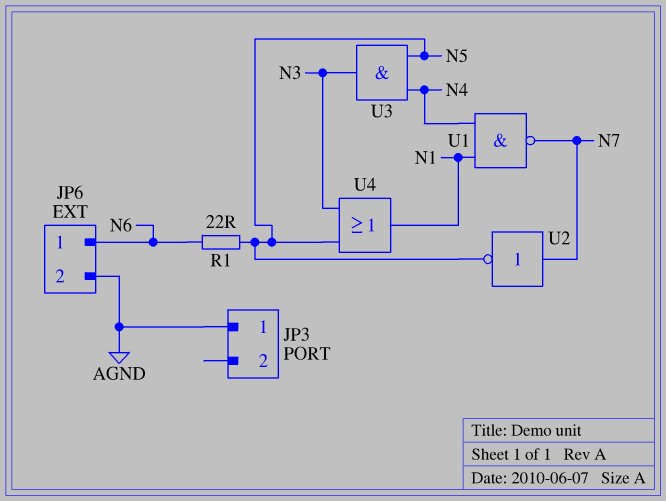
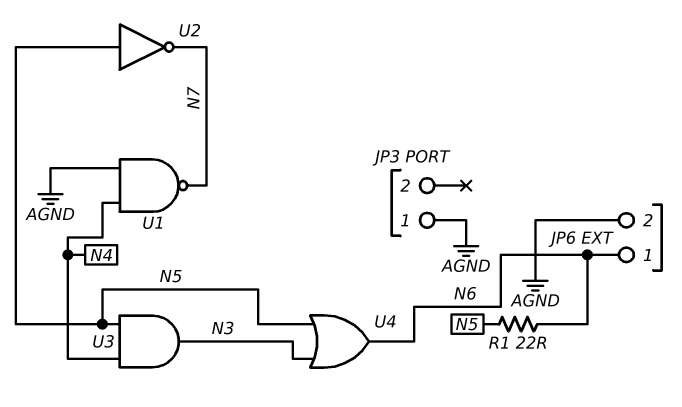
U1: NAND (in N1, in N4, out N7) -> NAND (in AGND, in N4, out N7)
U2: NOT (in N7, out N5) -> NOT (in N5, out N7)
U4: OR (in N3, in N5, out N1) -> OR (in N3, in N5, out N6)

